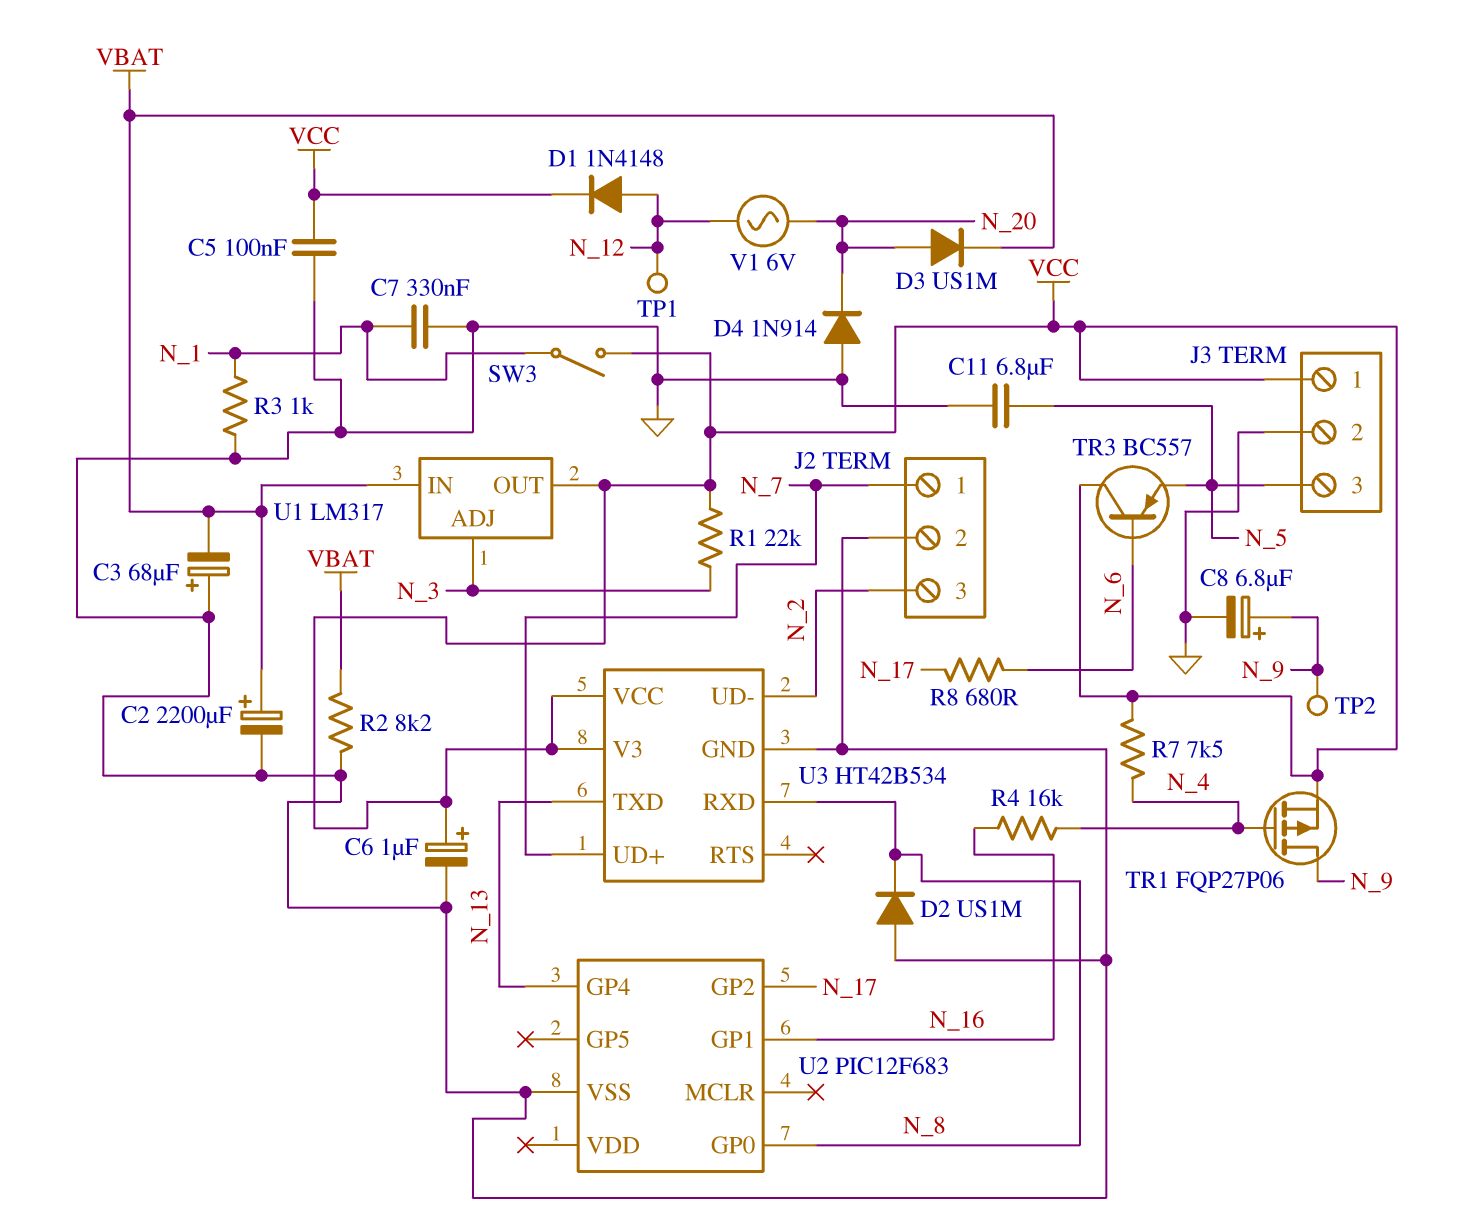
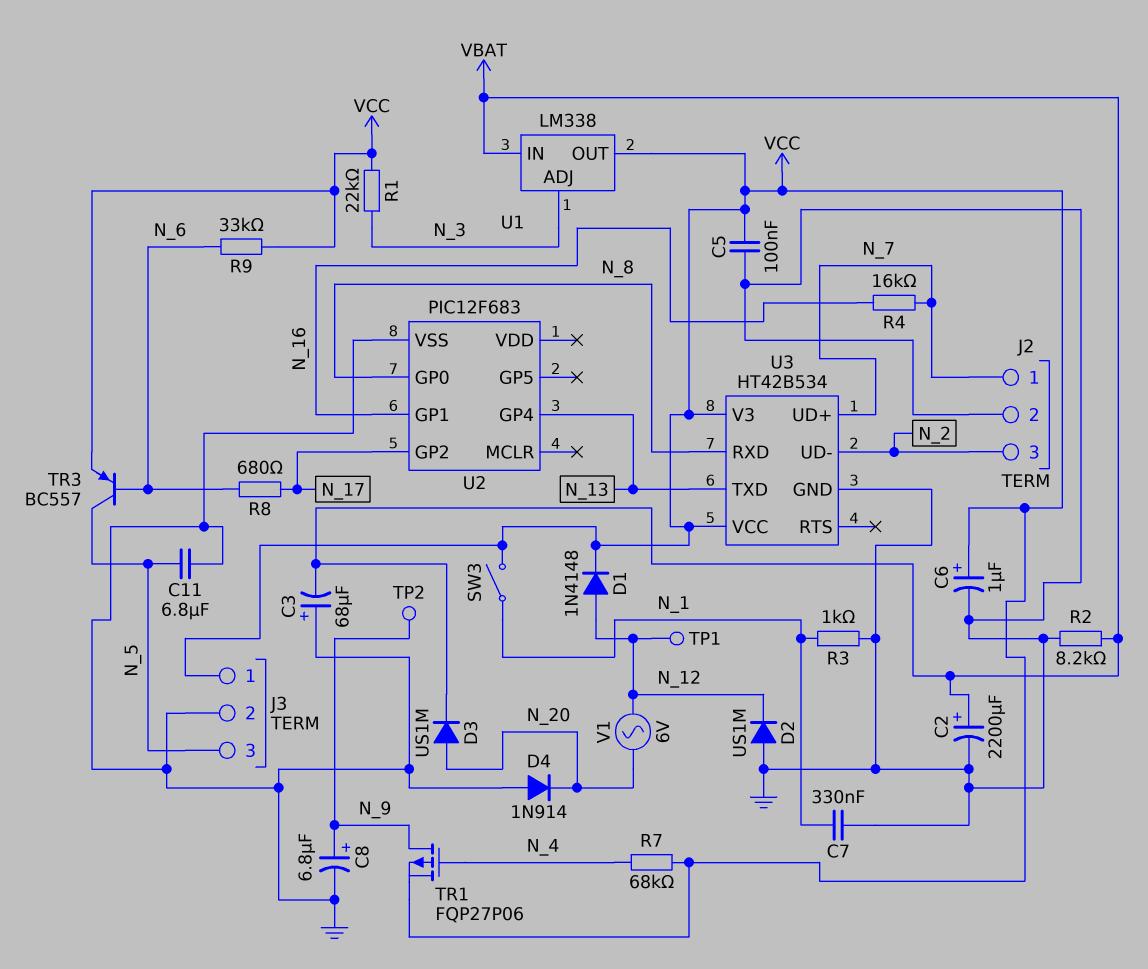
D2: diode US1M (A GND, K N_8) -> diode US1M (A GND, K N_12)
R4: 16k (N_4, N_16) -> 16k (N_7, N_16)
R7: 7.5k (N_4, VCC) -> 68k (N_4, VCC)
R9: none -> 33k (N_6, VCC)
TR3: PNP BC557 (B N_6, C VCC, E N_5) -> PNP BC557 (B N_6, C N_5, E VCC)
U1: LM317 -> LM338

